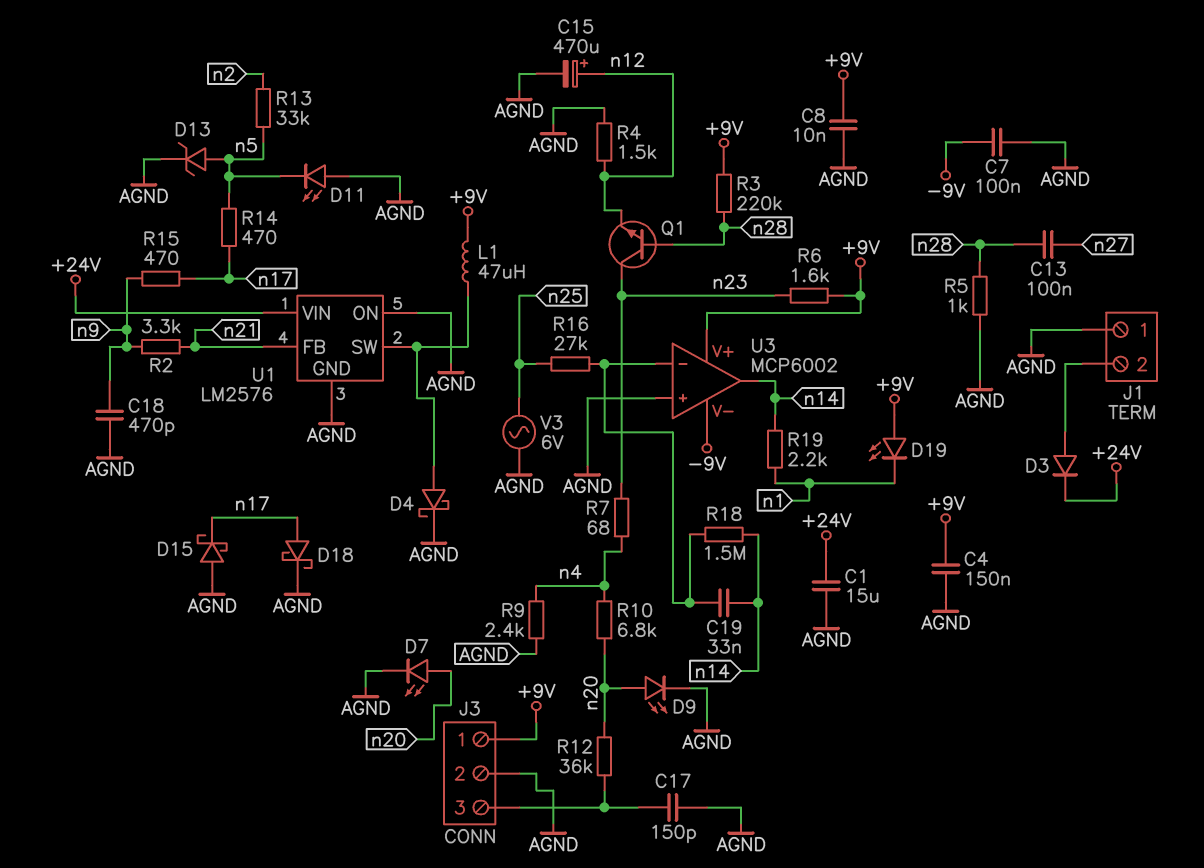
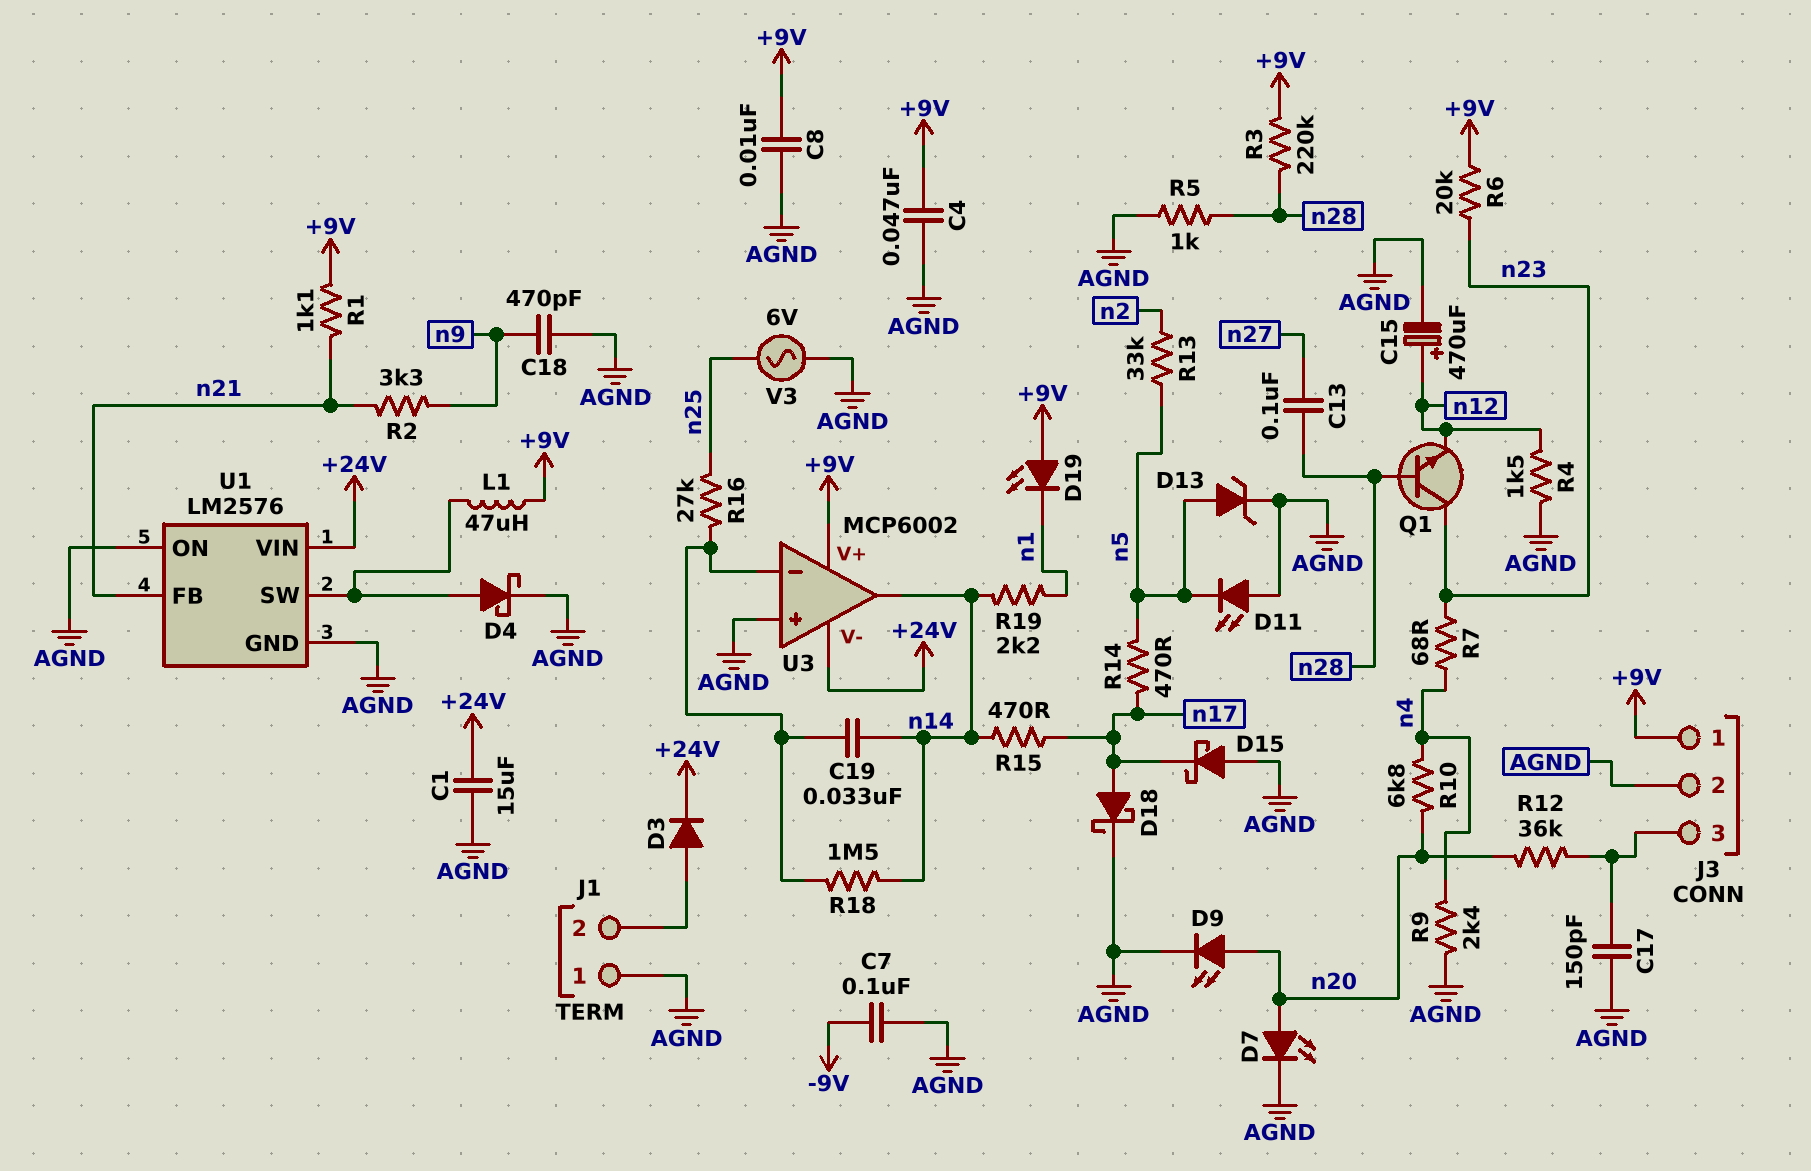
C4: 150nF (+9V, AGND) -> 47nF (+9V, AGND)
R1: none -> 1.1k (+9V, n21)
R6: 1.6k (+9V, n23) -> 20k (+9V, n23)
R15: 470 (n9, n17) -> 470 (n14, n17)
U3 pin V-: -9V -> +24V

